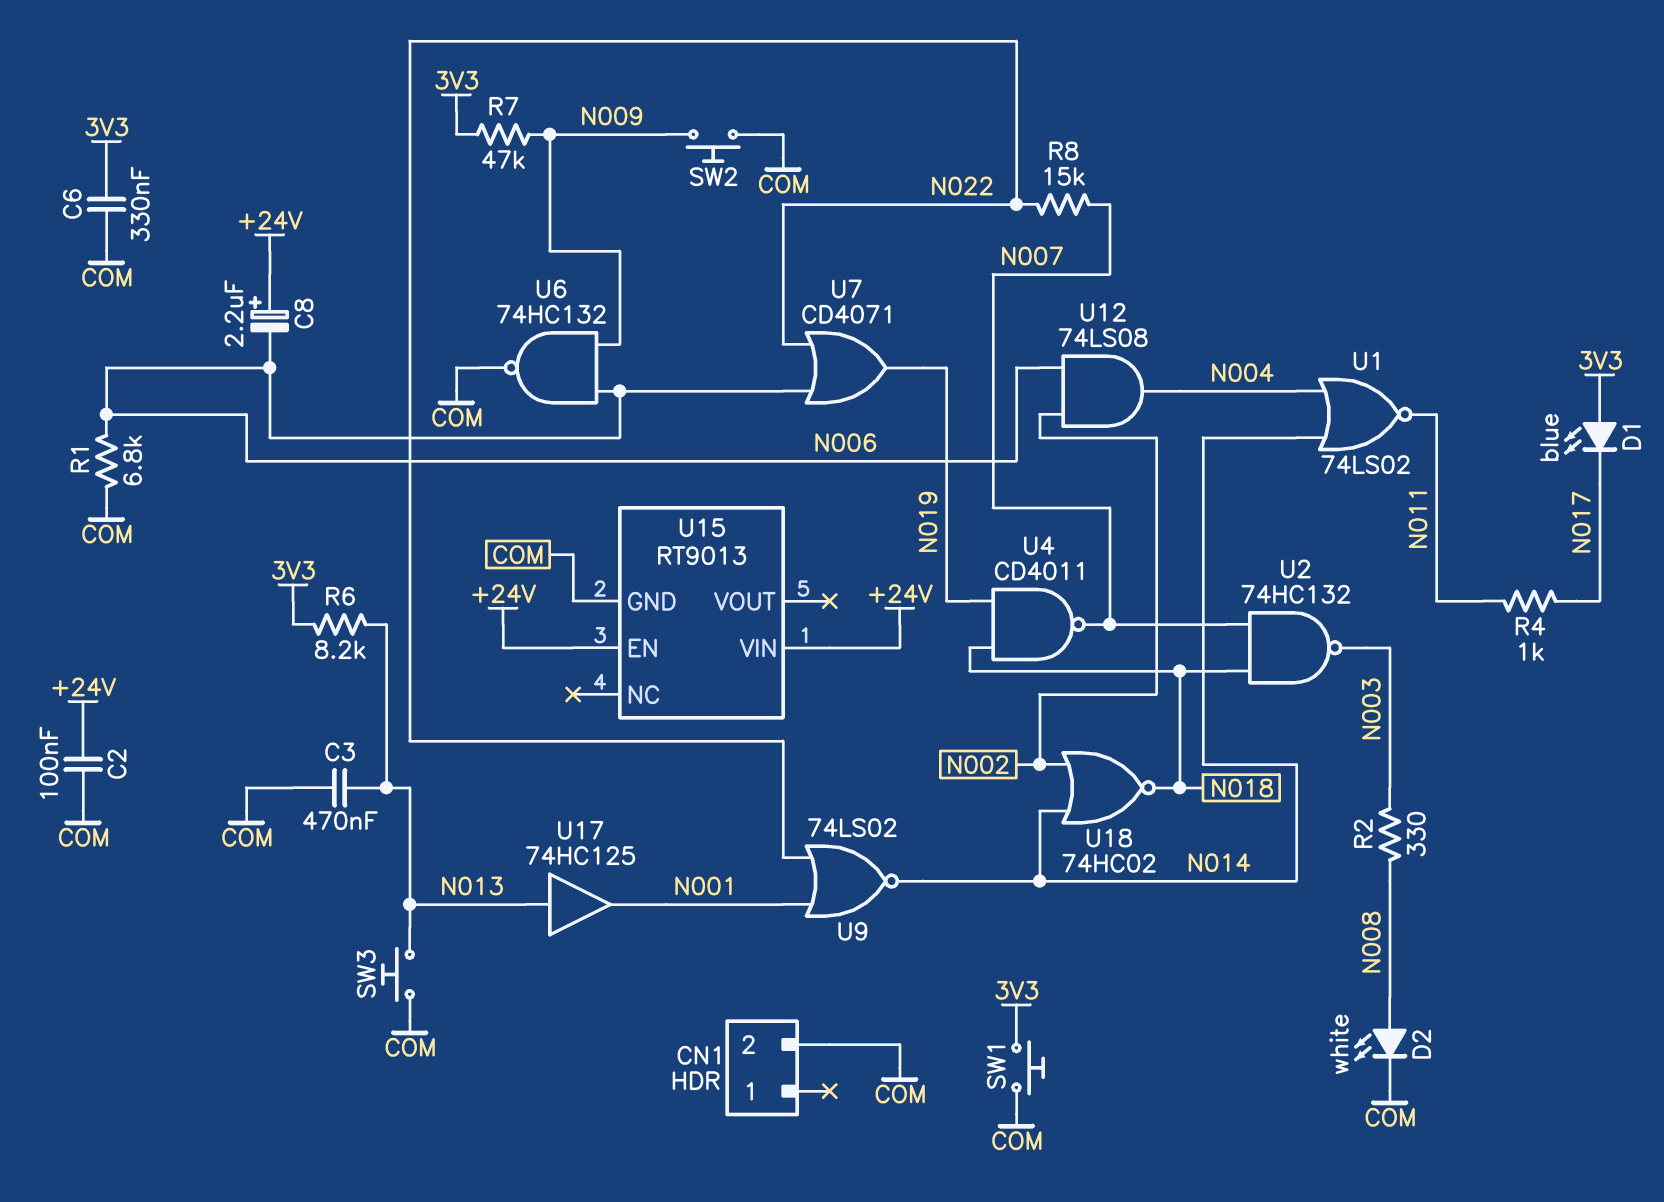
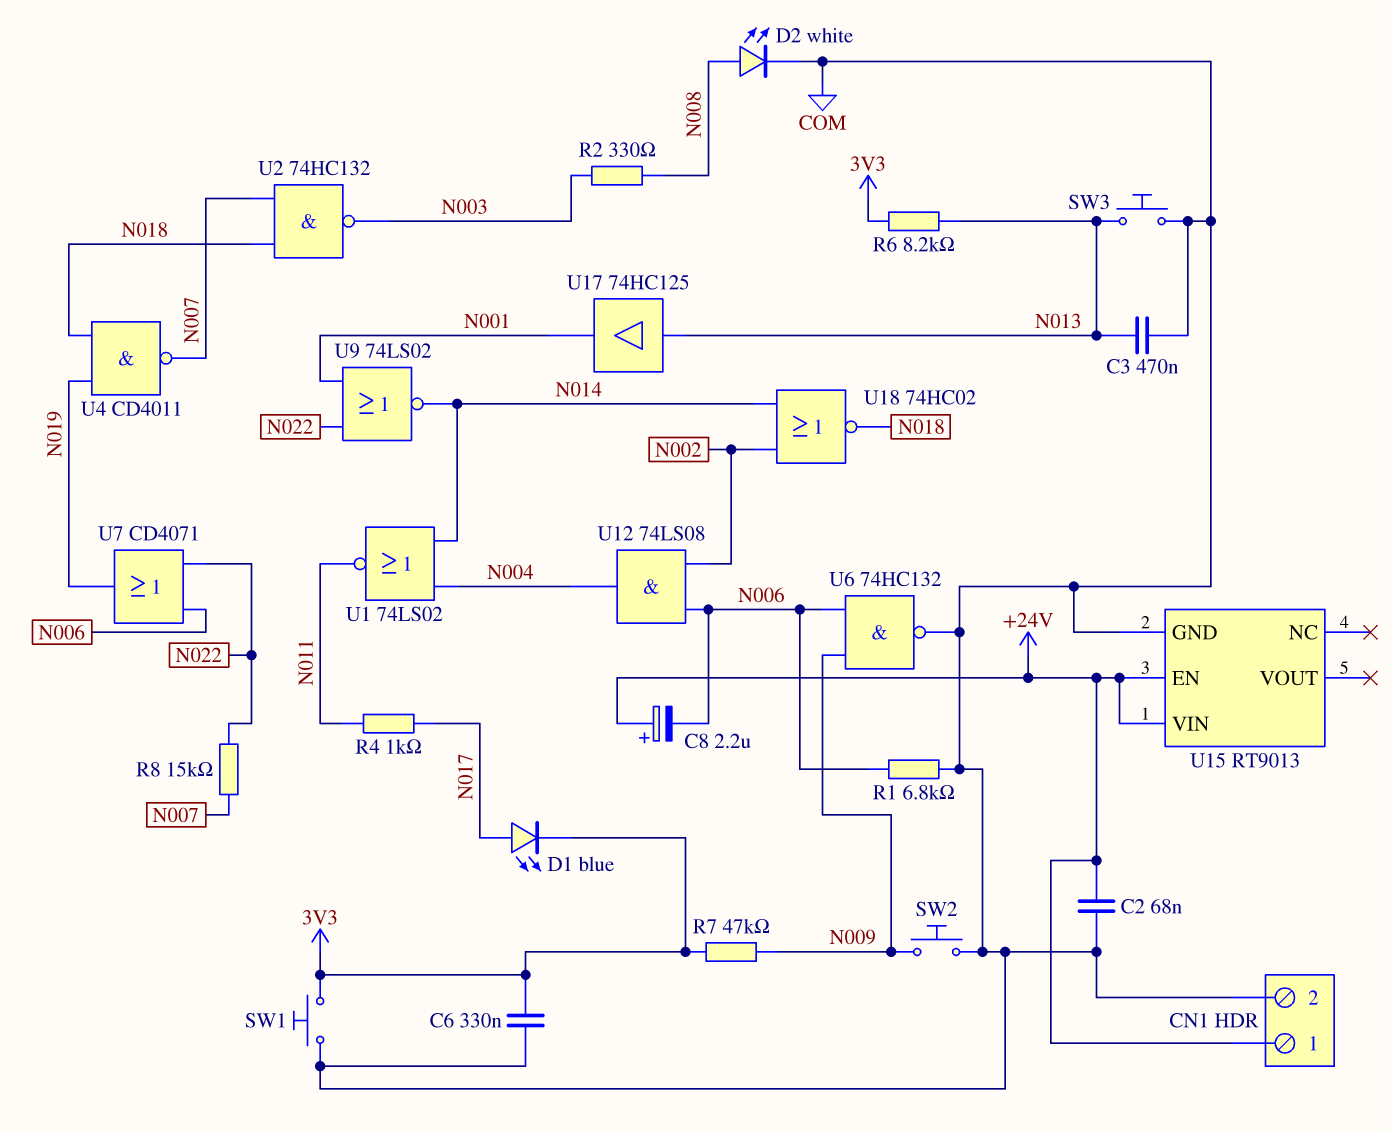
C2: 100nF (+24V, COM) -> 68nF (+24V, COM)
CN1 pin 1: none -> +24V
D1: LED blue (A 3V3, K N017) -> LED blue (A N017, K 3V3)

